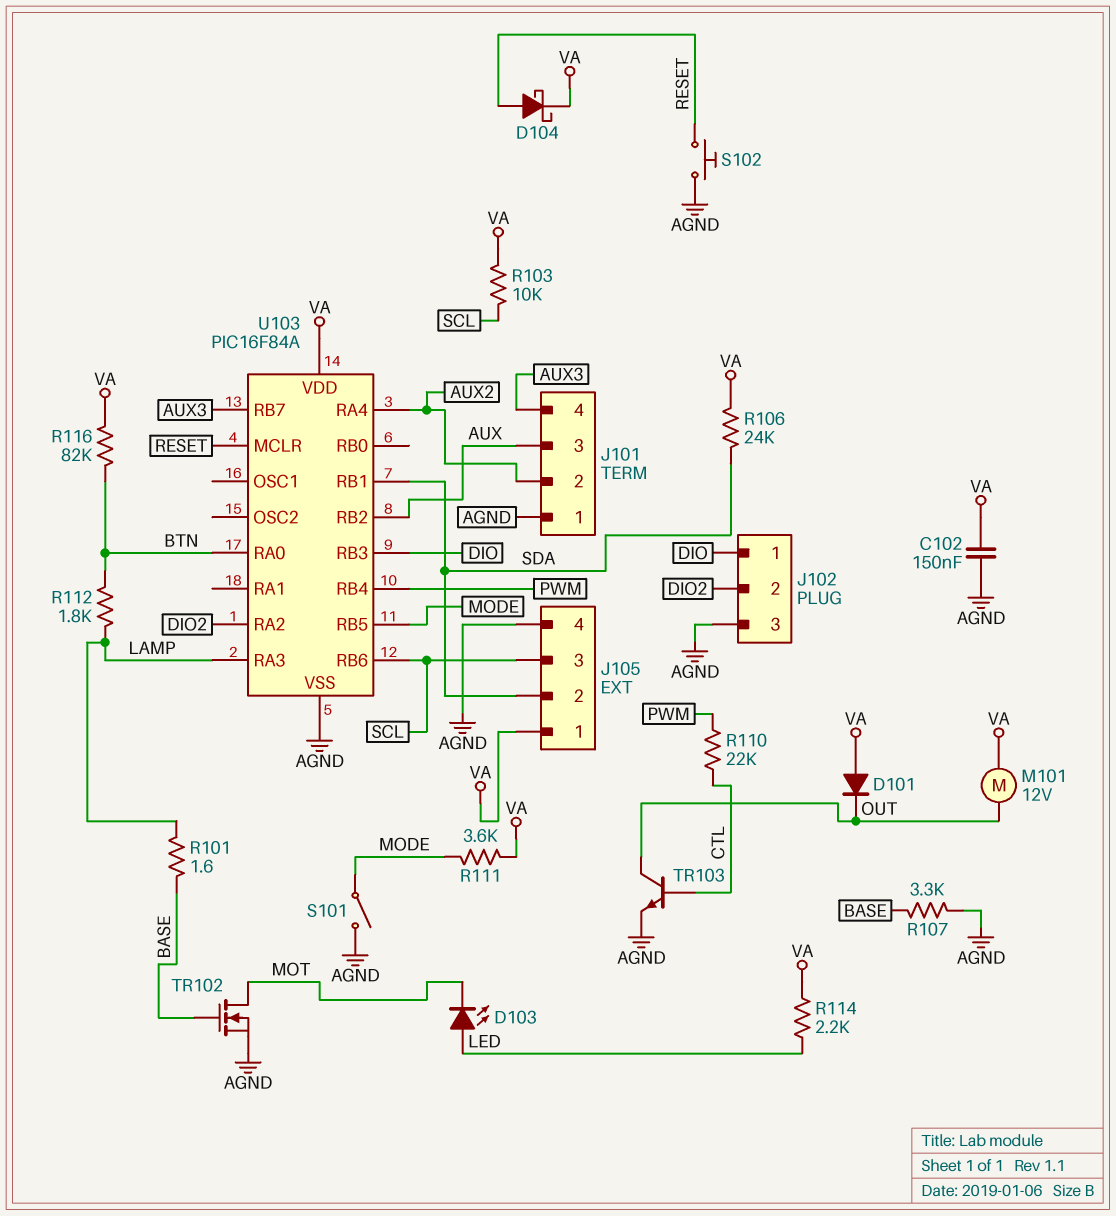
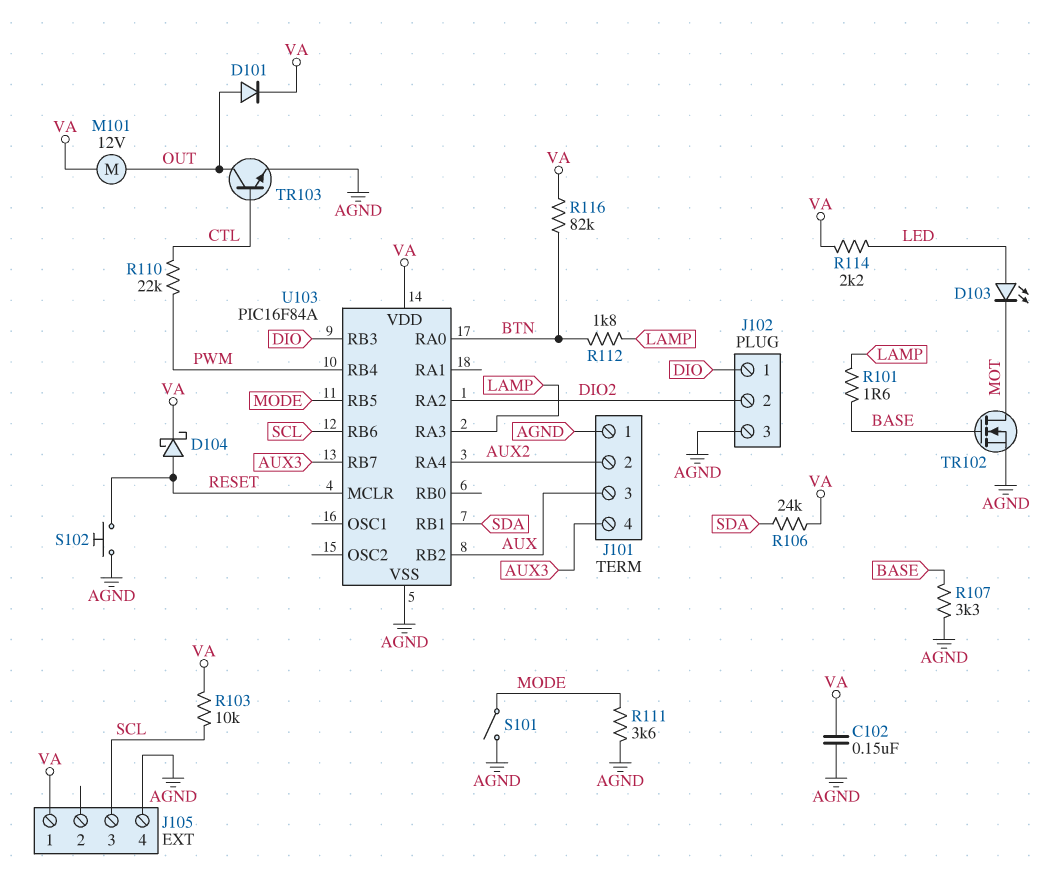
D101: diode (A VA, K OUT) -> diode (A OUT, K VA)
J105 pin 2: SDA -> none
R111: 3.6k (MODE, VA) -> 3.6k (AGND, MODE)

